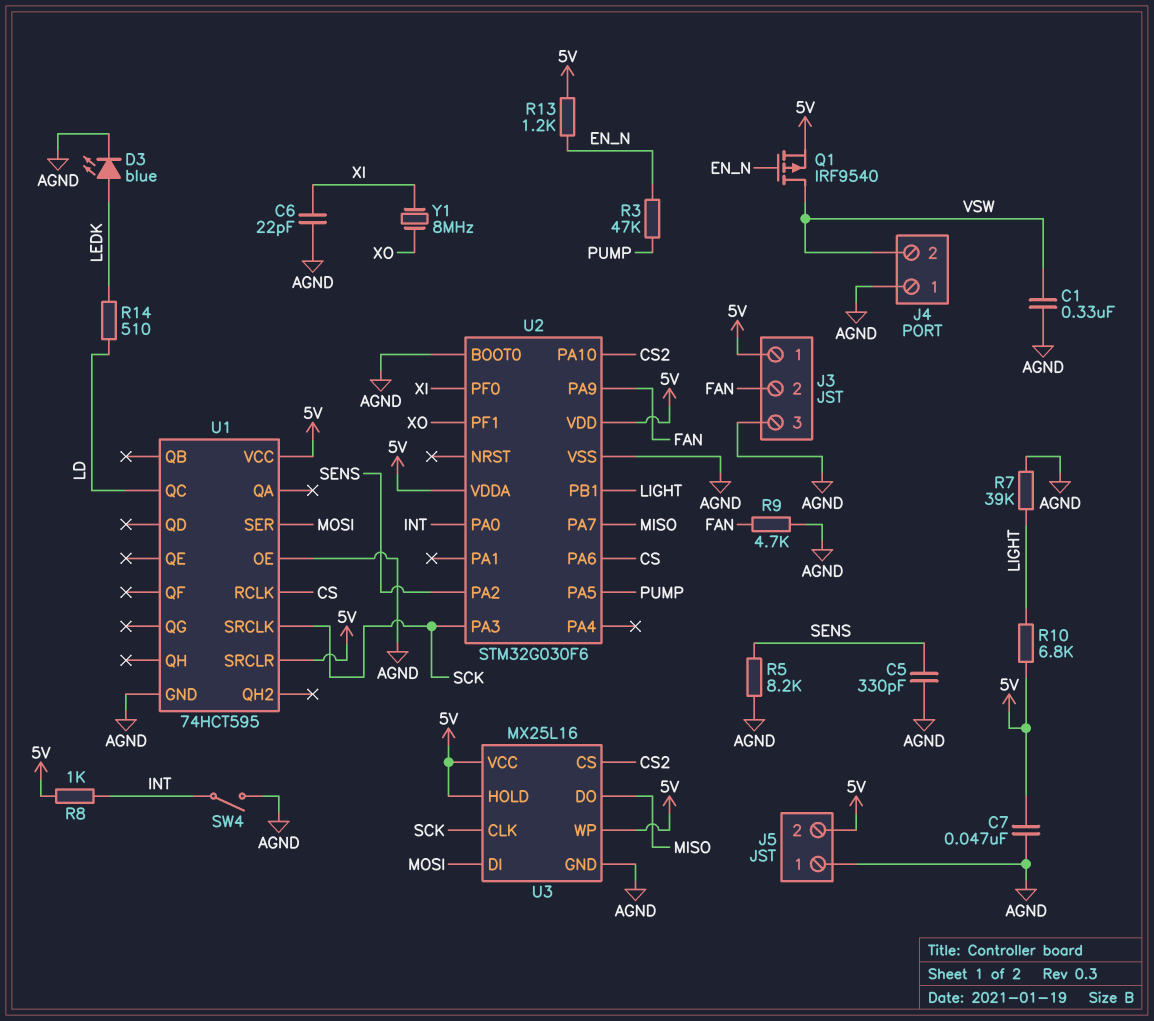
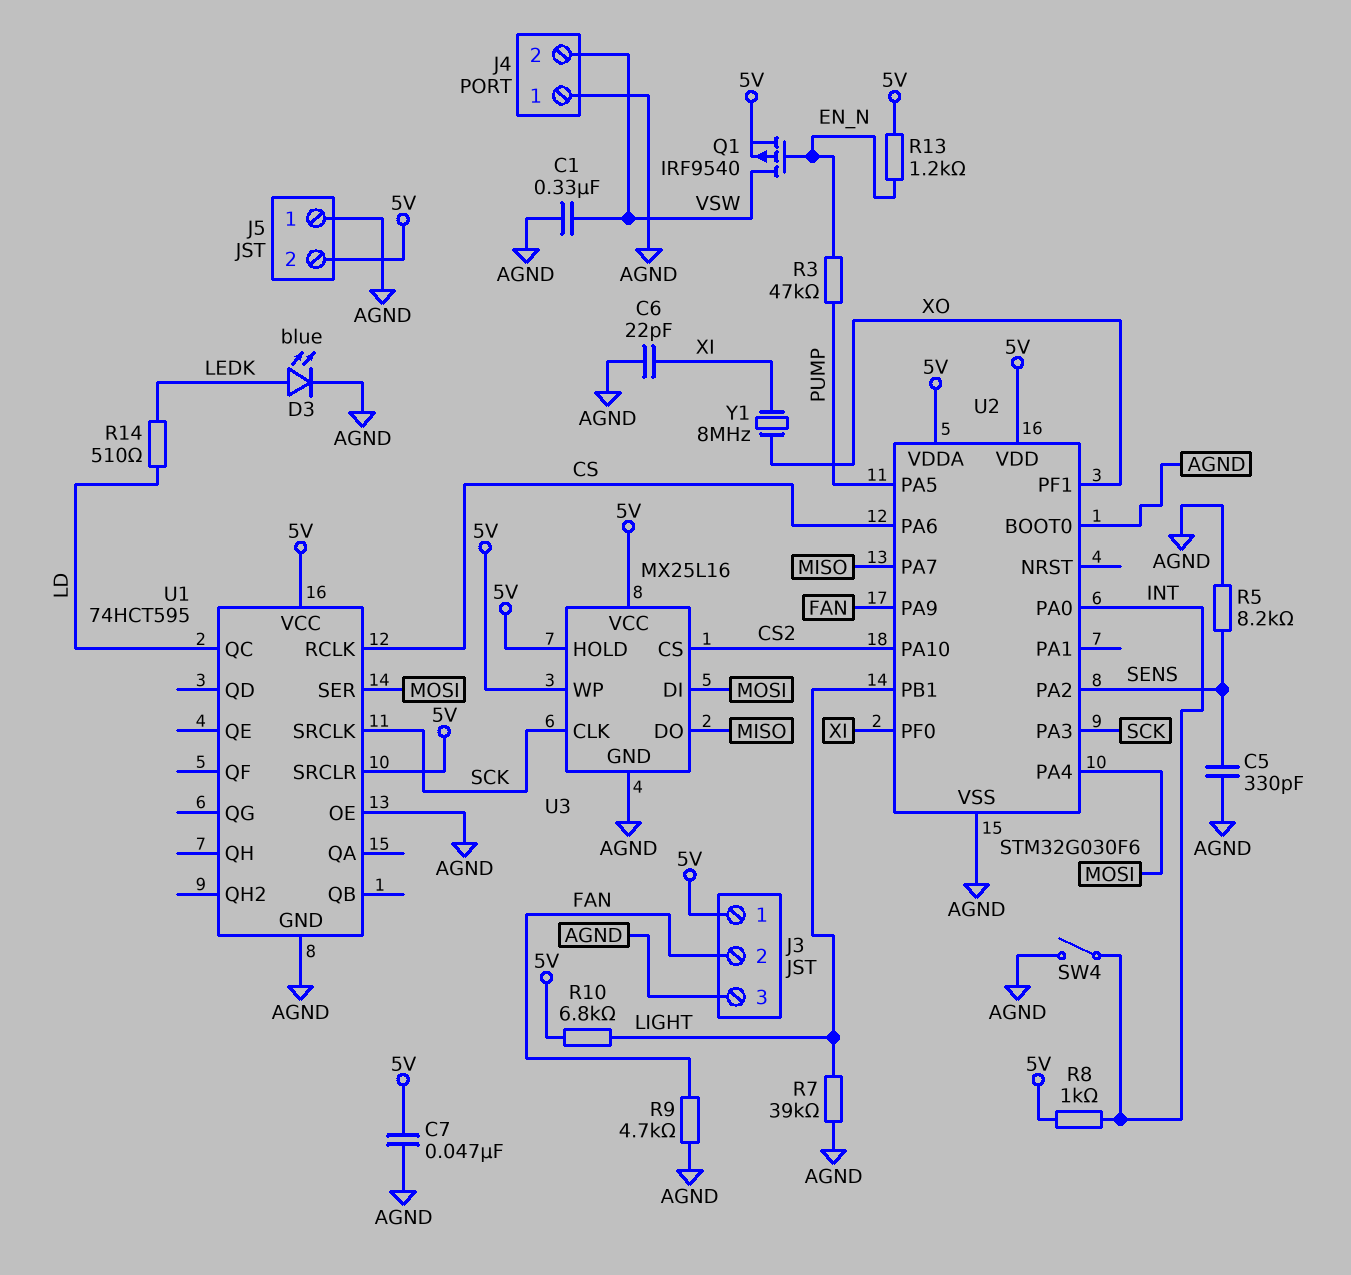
U2 pin PA4: none -> MOSI

